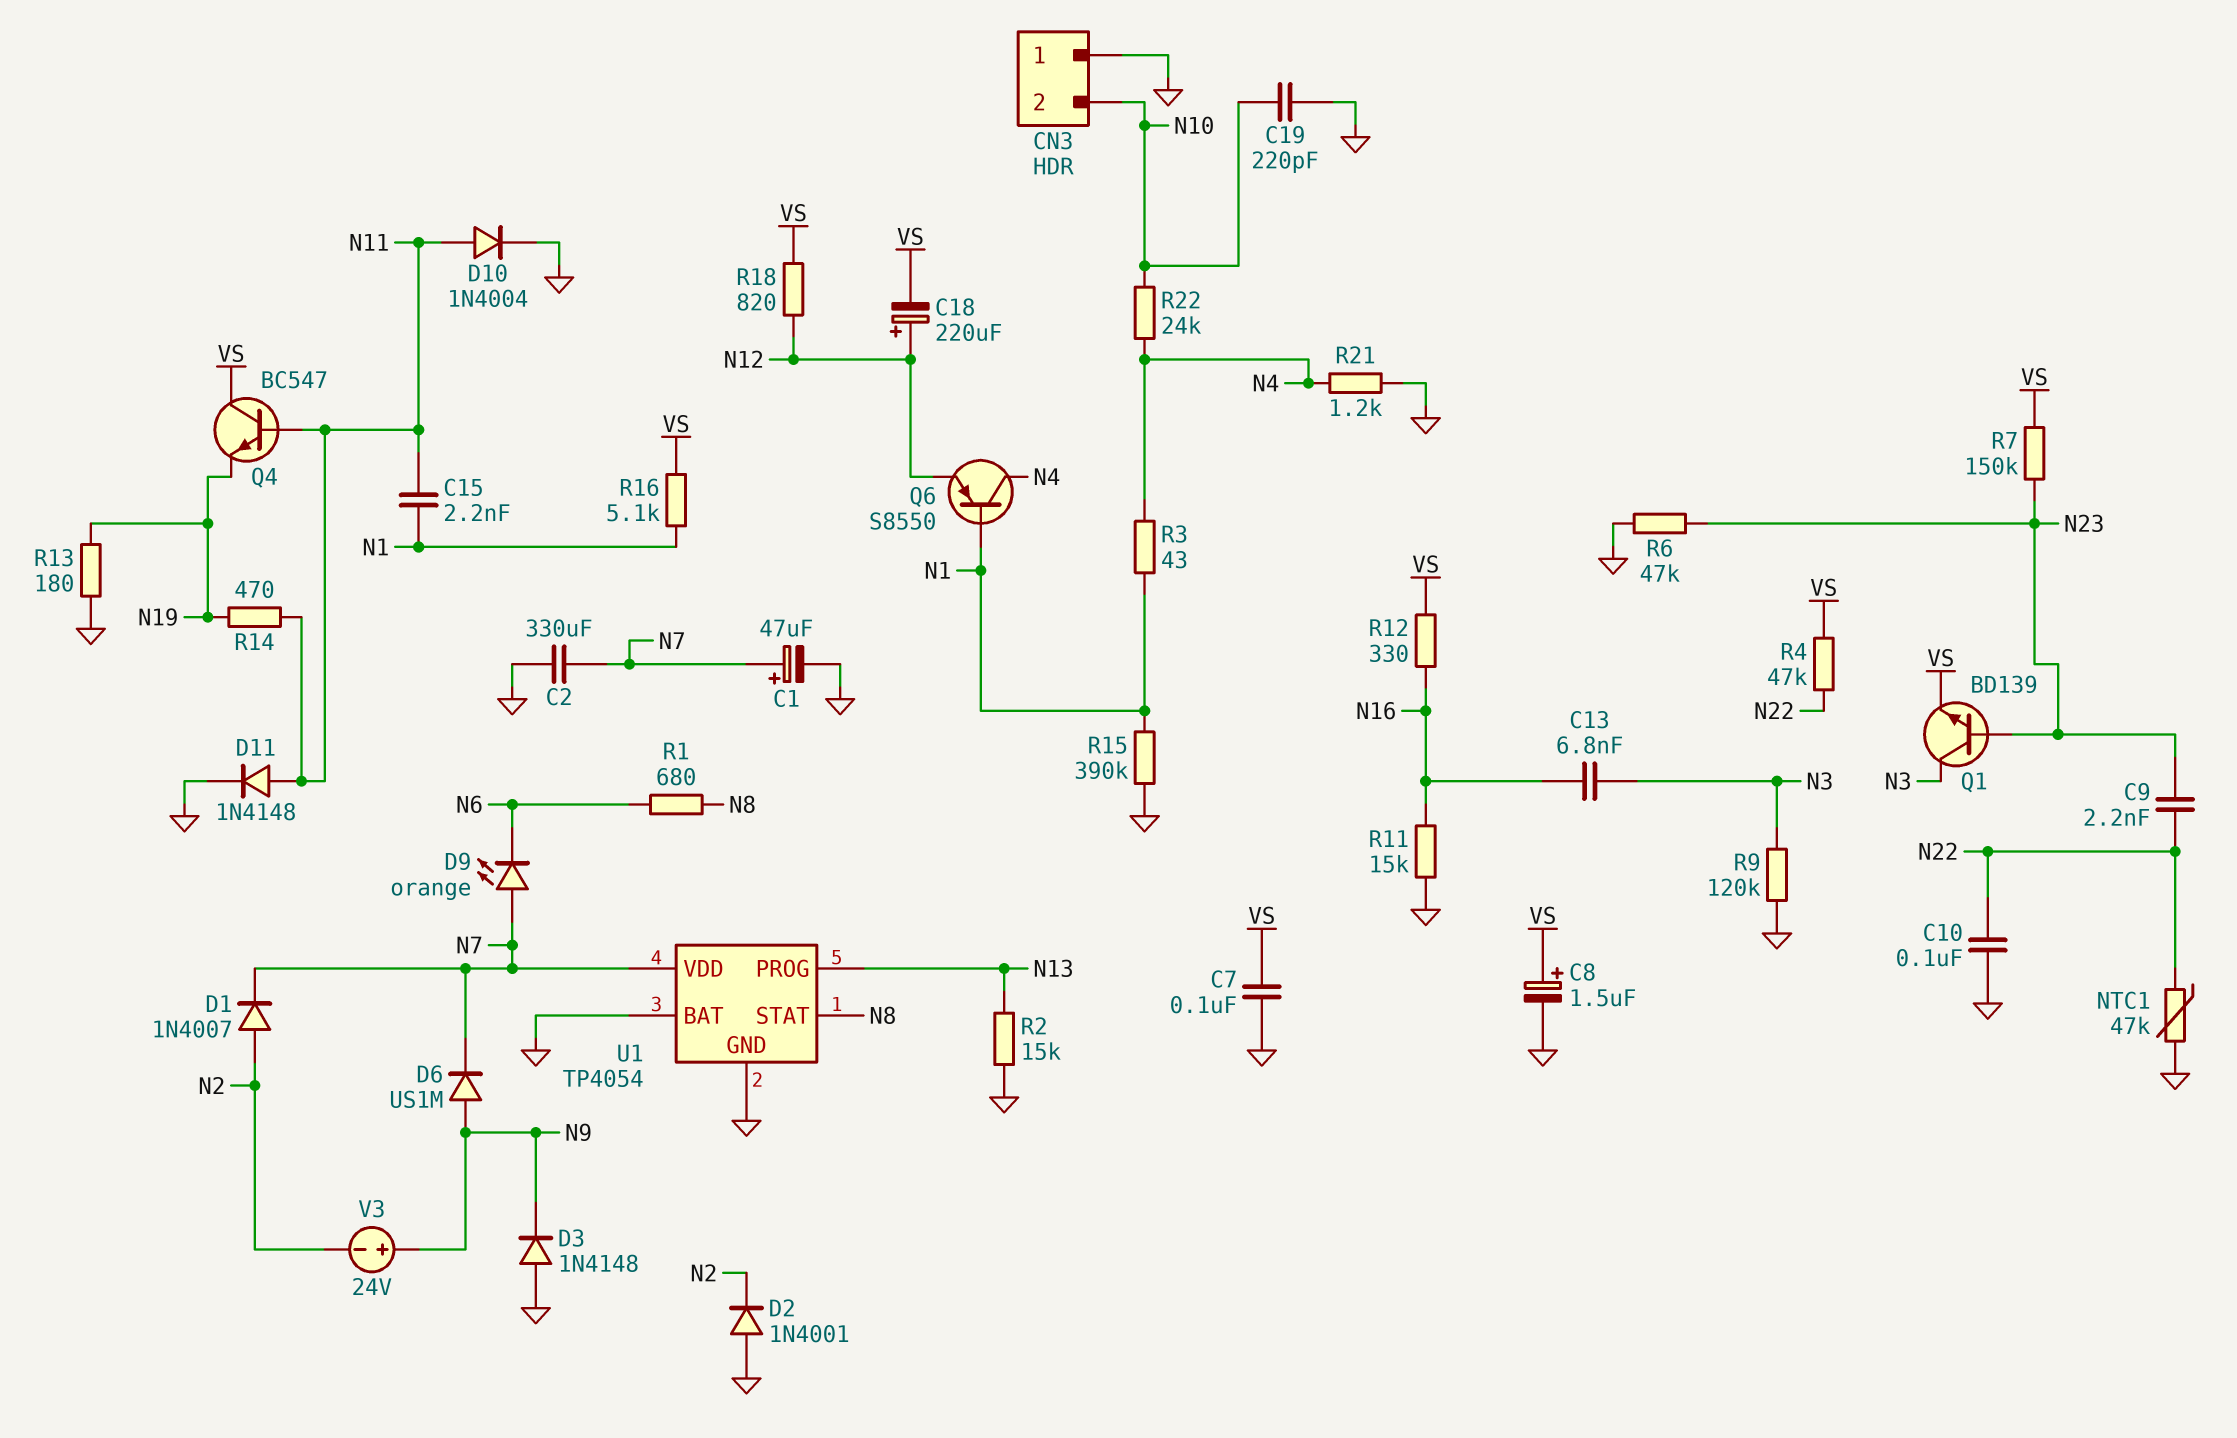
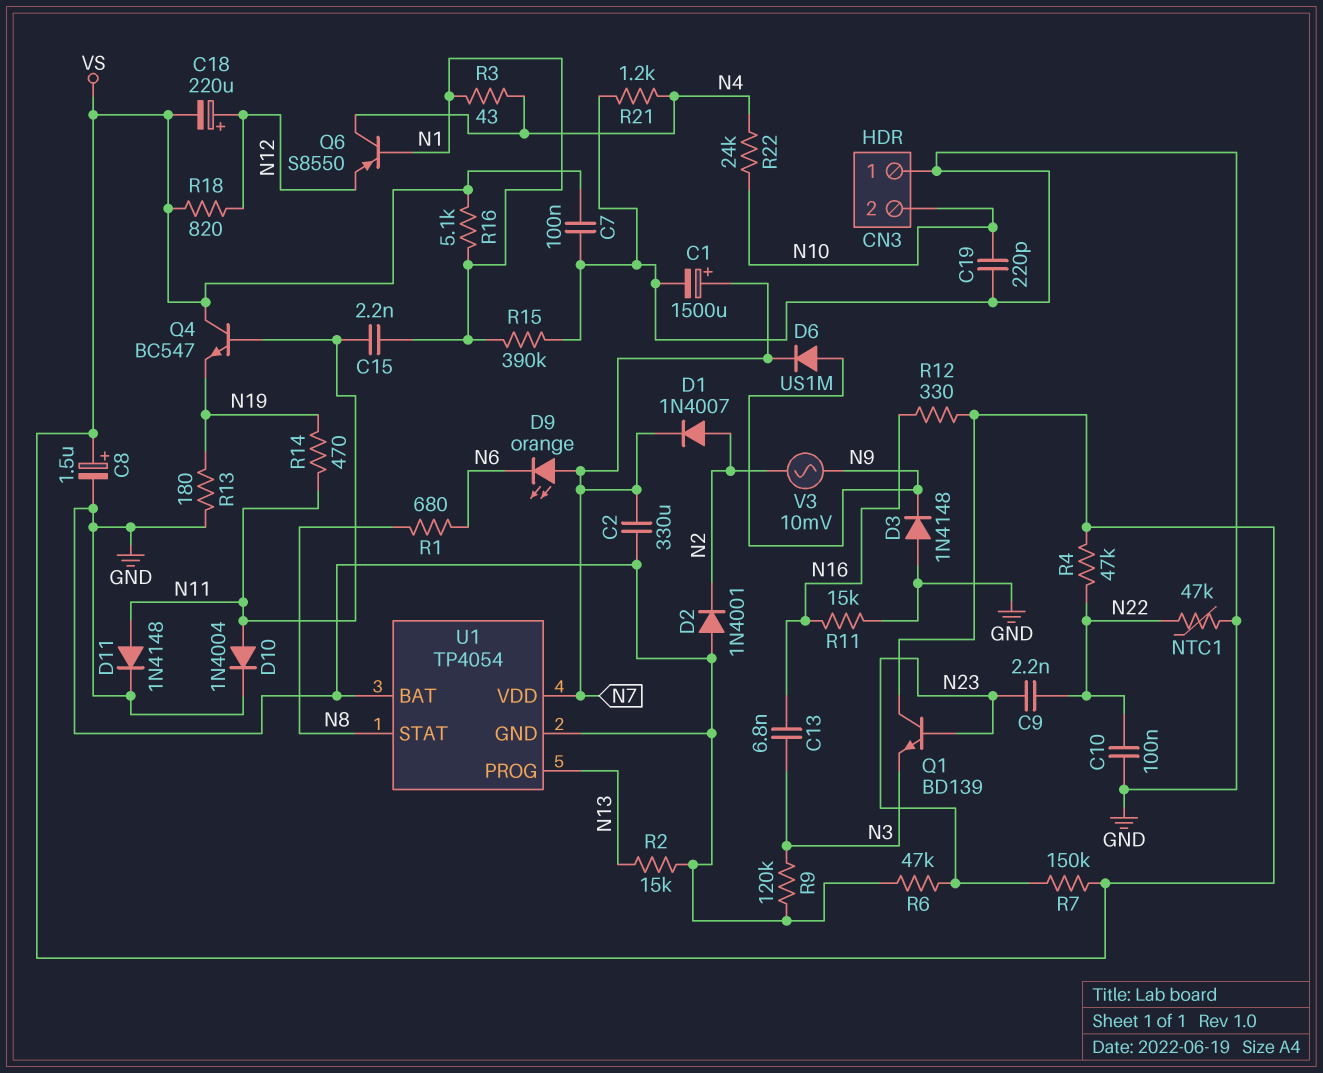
C1: 47uF (plus N7, minus GND) -> 1500uF (plus N7, minus GND)
Q1: NPN BD139 (B N23, C N3, E VS) -> NPN BD139 (B N23, C VS, E N3)
V3: 24V (plus N9, minus N2) -> AC 10mV (N2, N9)

